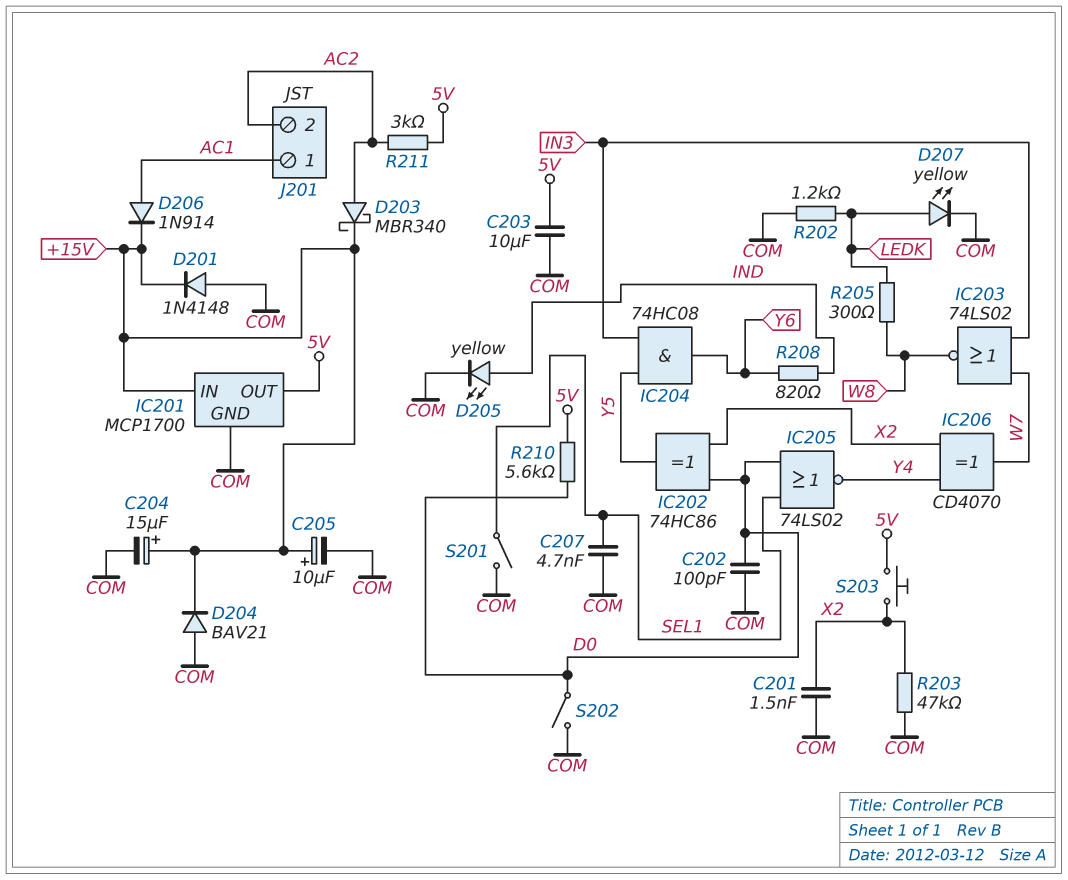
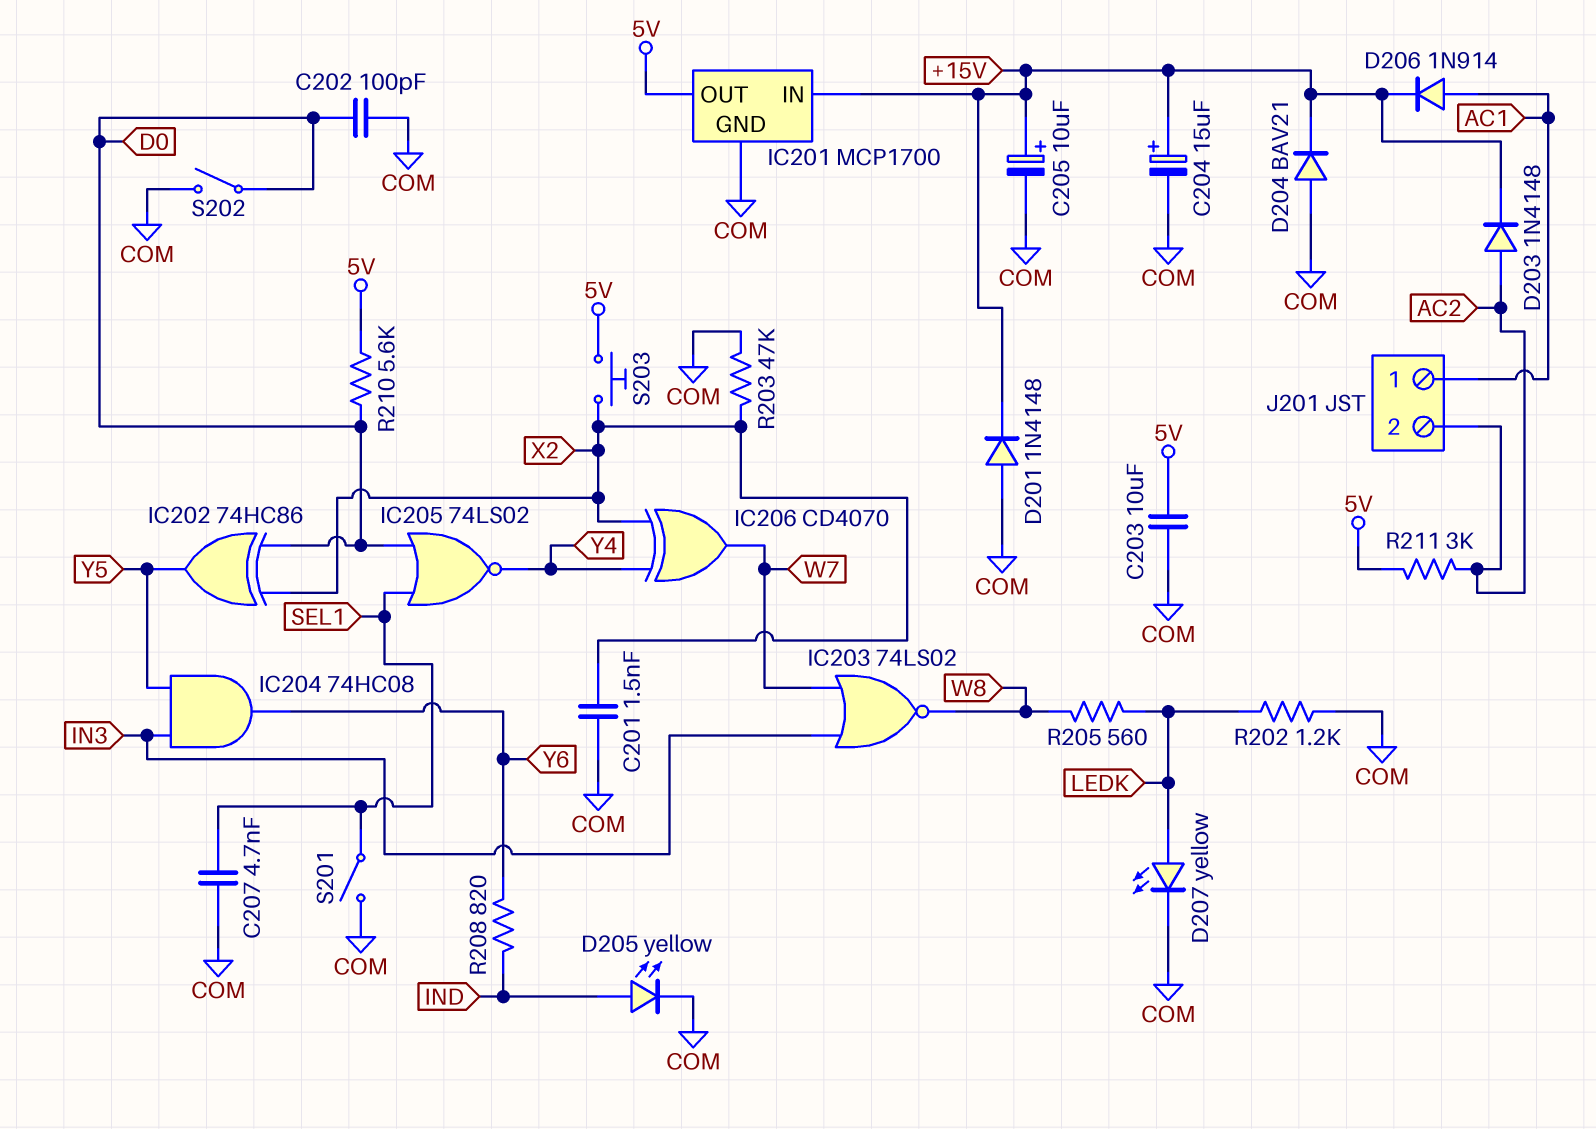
D203: schottky MBR340 (A AC2, K +15V) -> diode 1N4148 (A AC2, K +15V)
R205: 300 (LEDK, W8) -> 560 (LEDK, W8)

